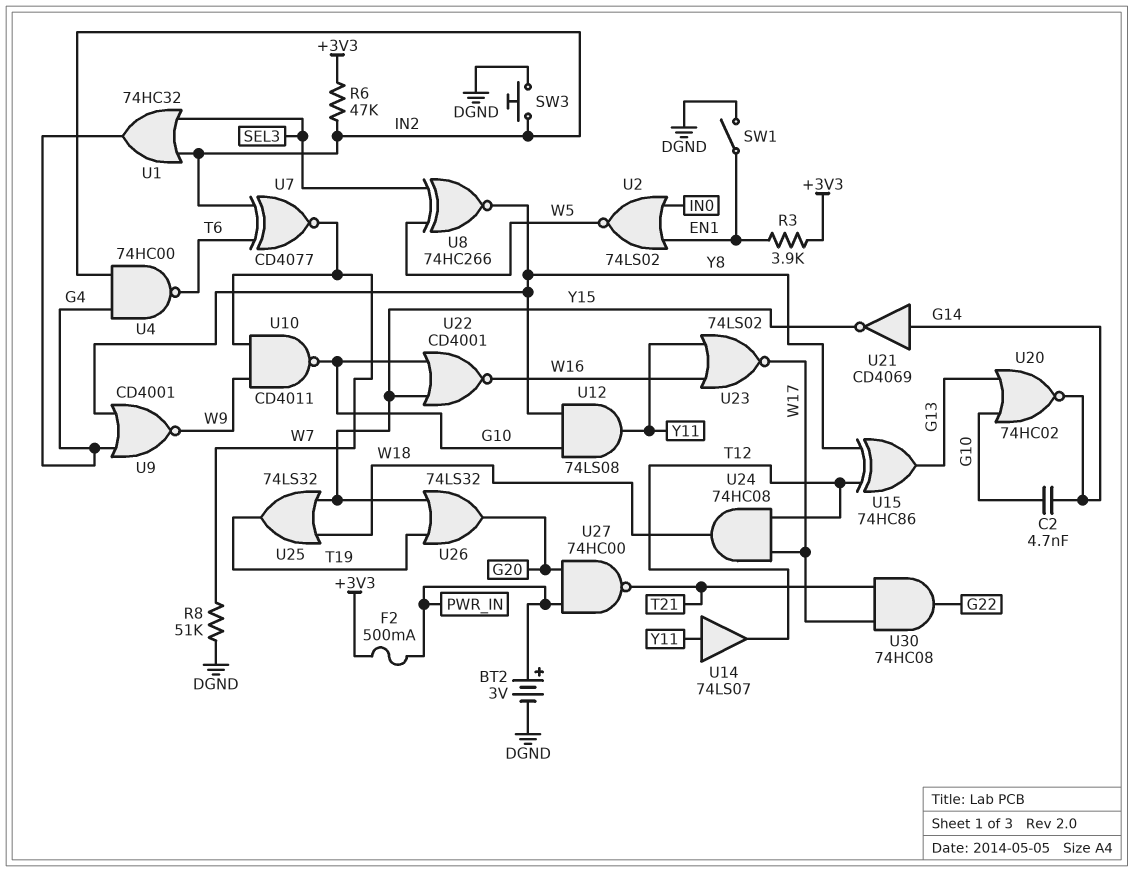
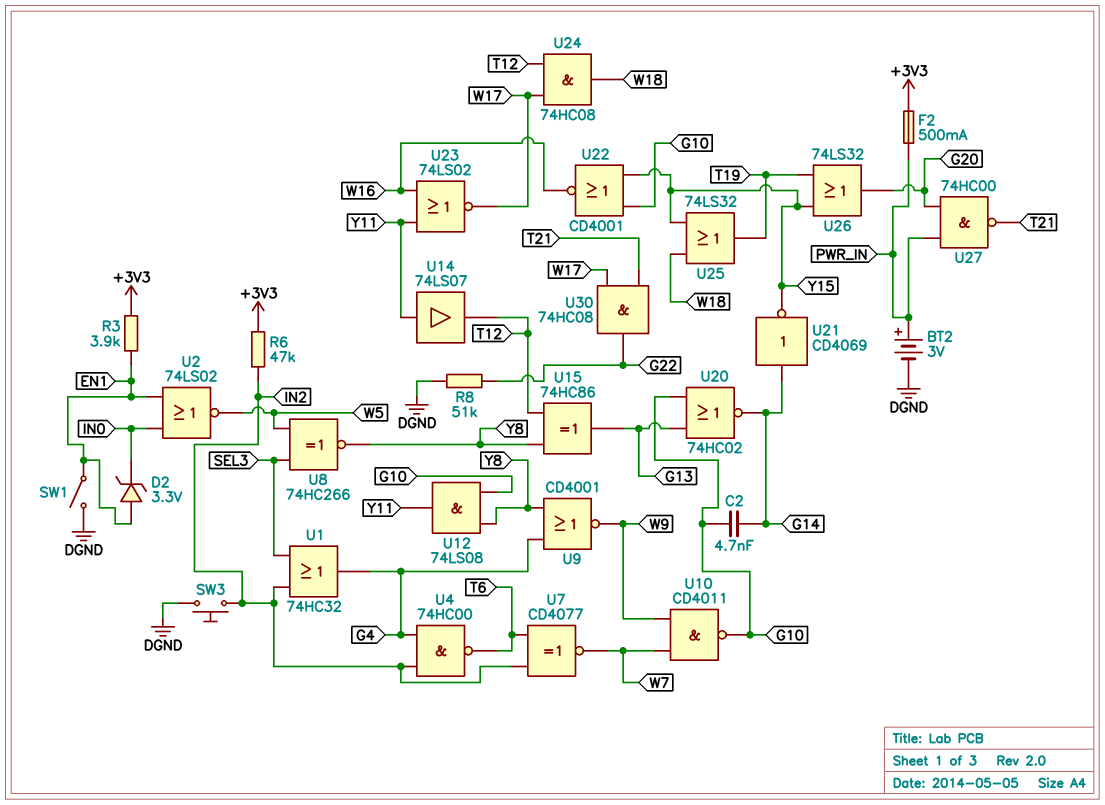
D2: none -> zener 3.3V (A EN1, K IN0)
R8: 51k (DGND, W7) -> 51k (DGND, G22)

